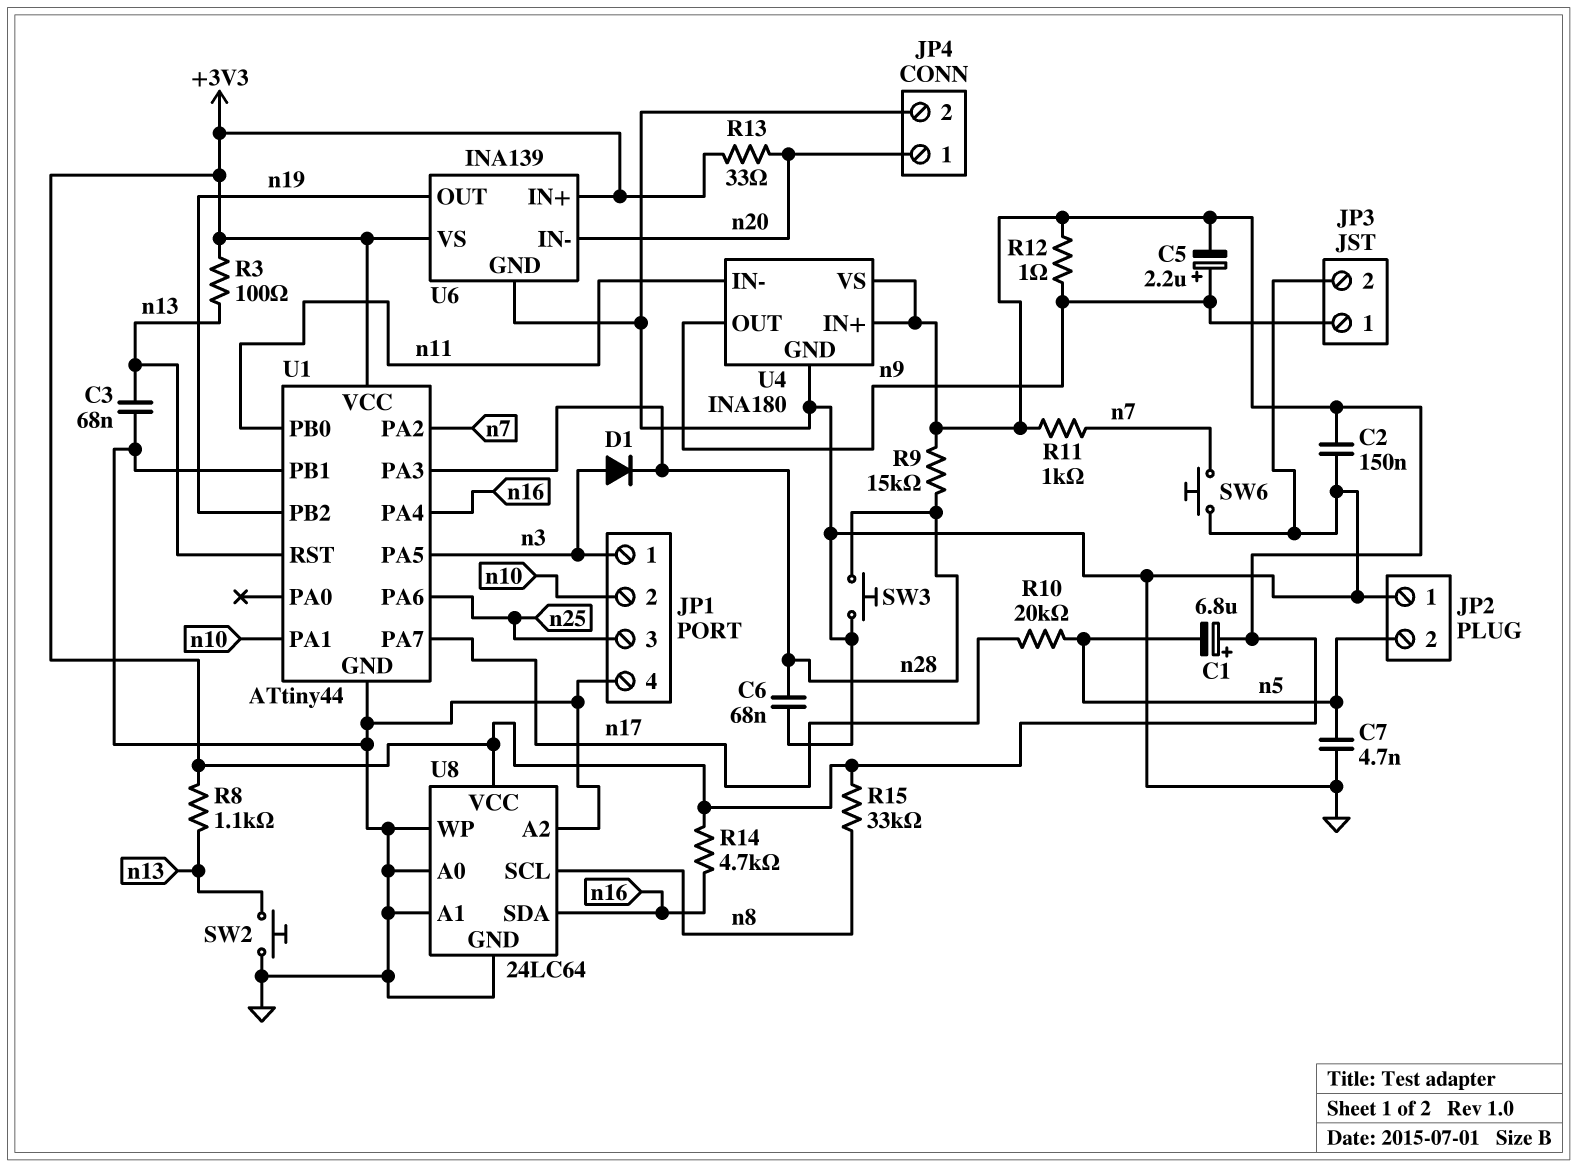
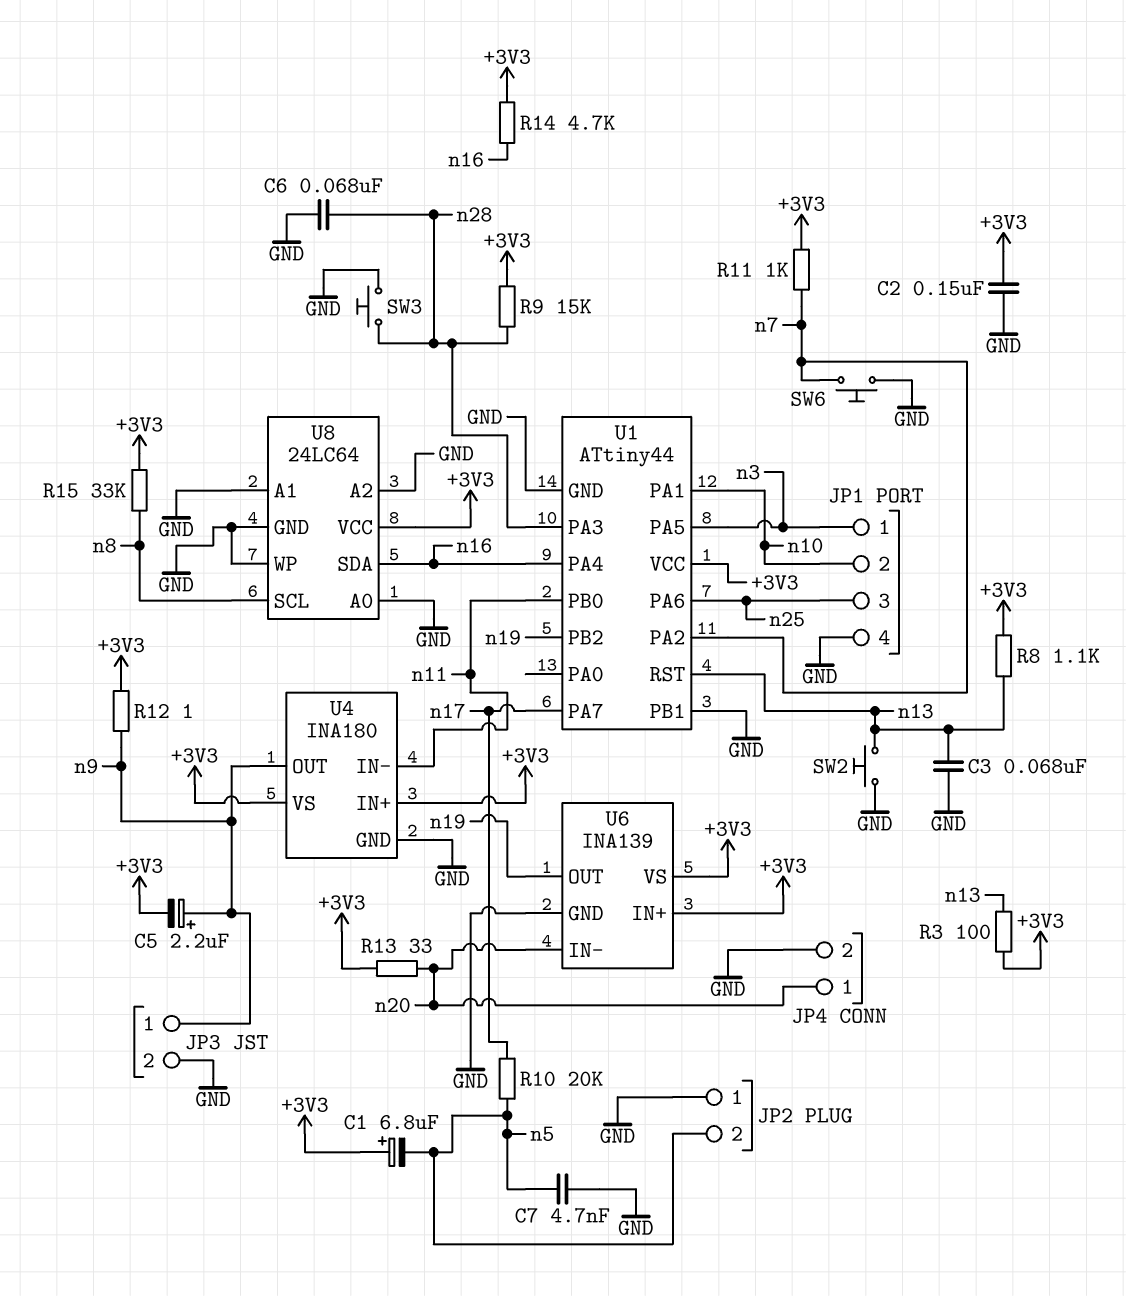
D1: diode (A n3, K n28) -> none

